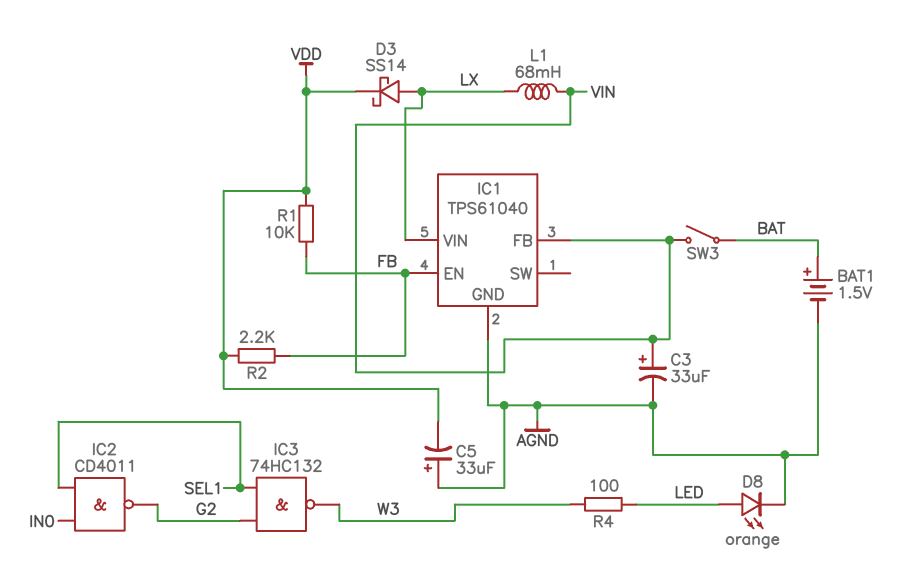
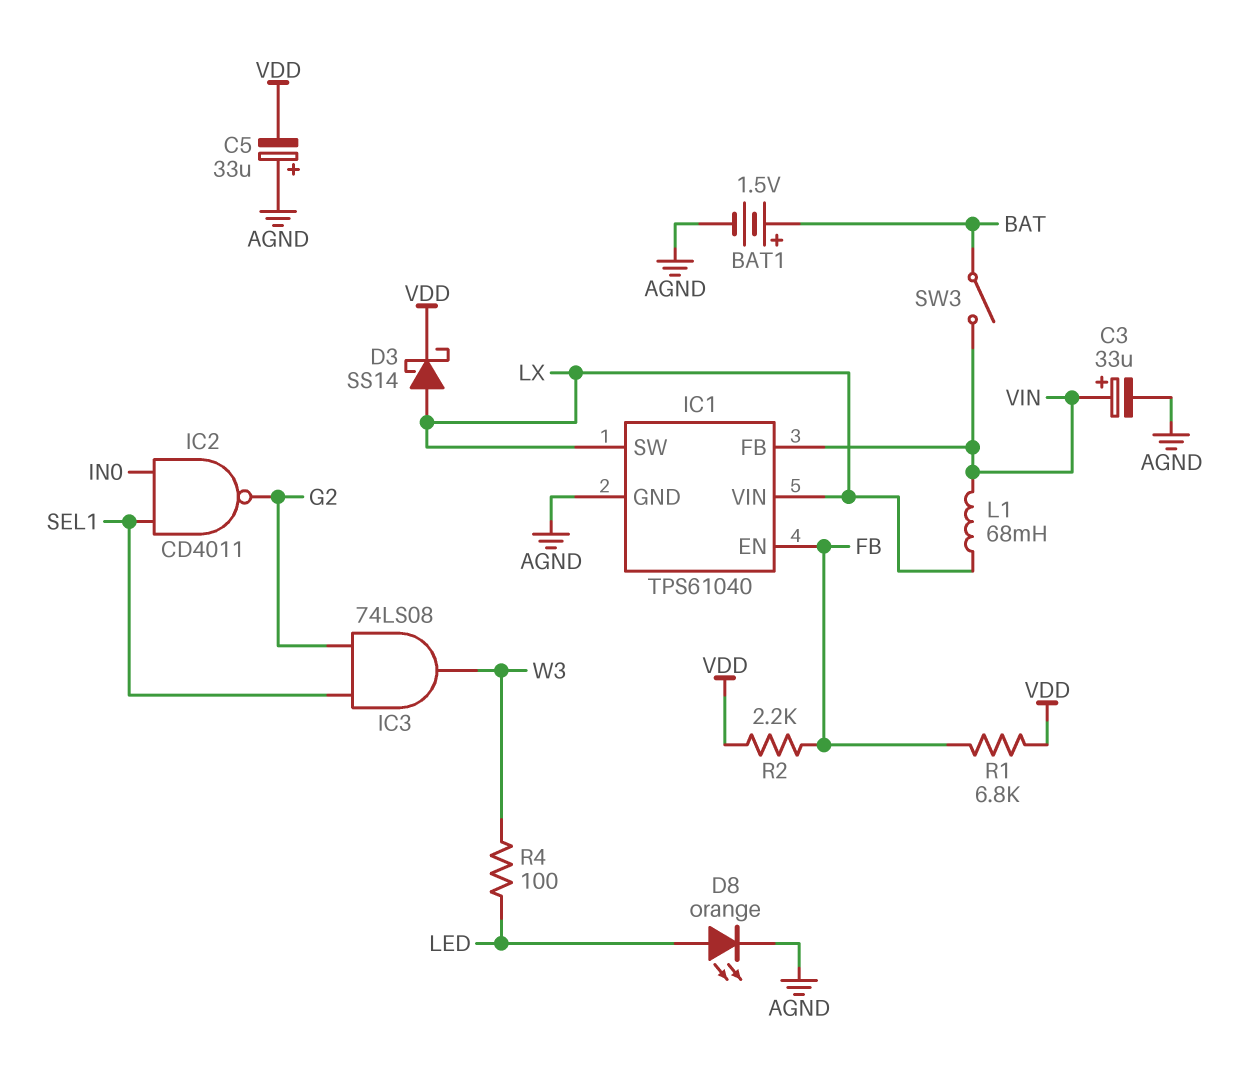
IC1 pin SW: none -> LX
IC3: NAND 74HC132 (in G2, in SEL1, out W3) -> AND 74LS08 (in G2, in SEL1, out W3)
R1: 10k (FB, VDD) -> 6.8k (FB, VDD)

